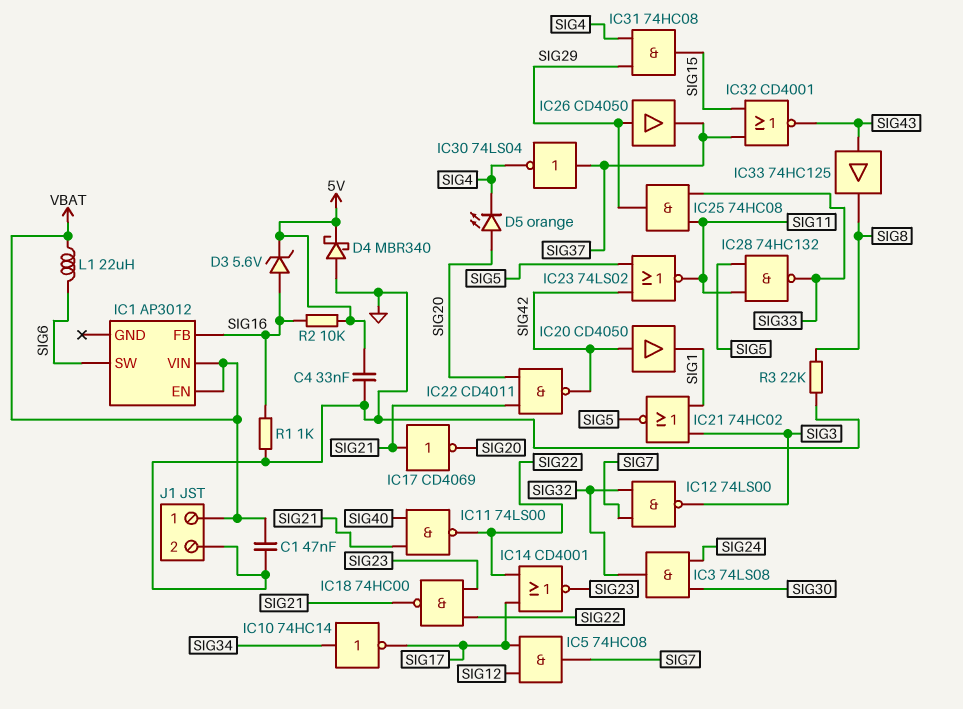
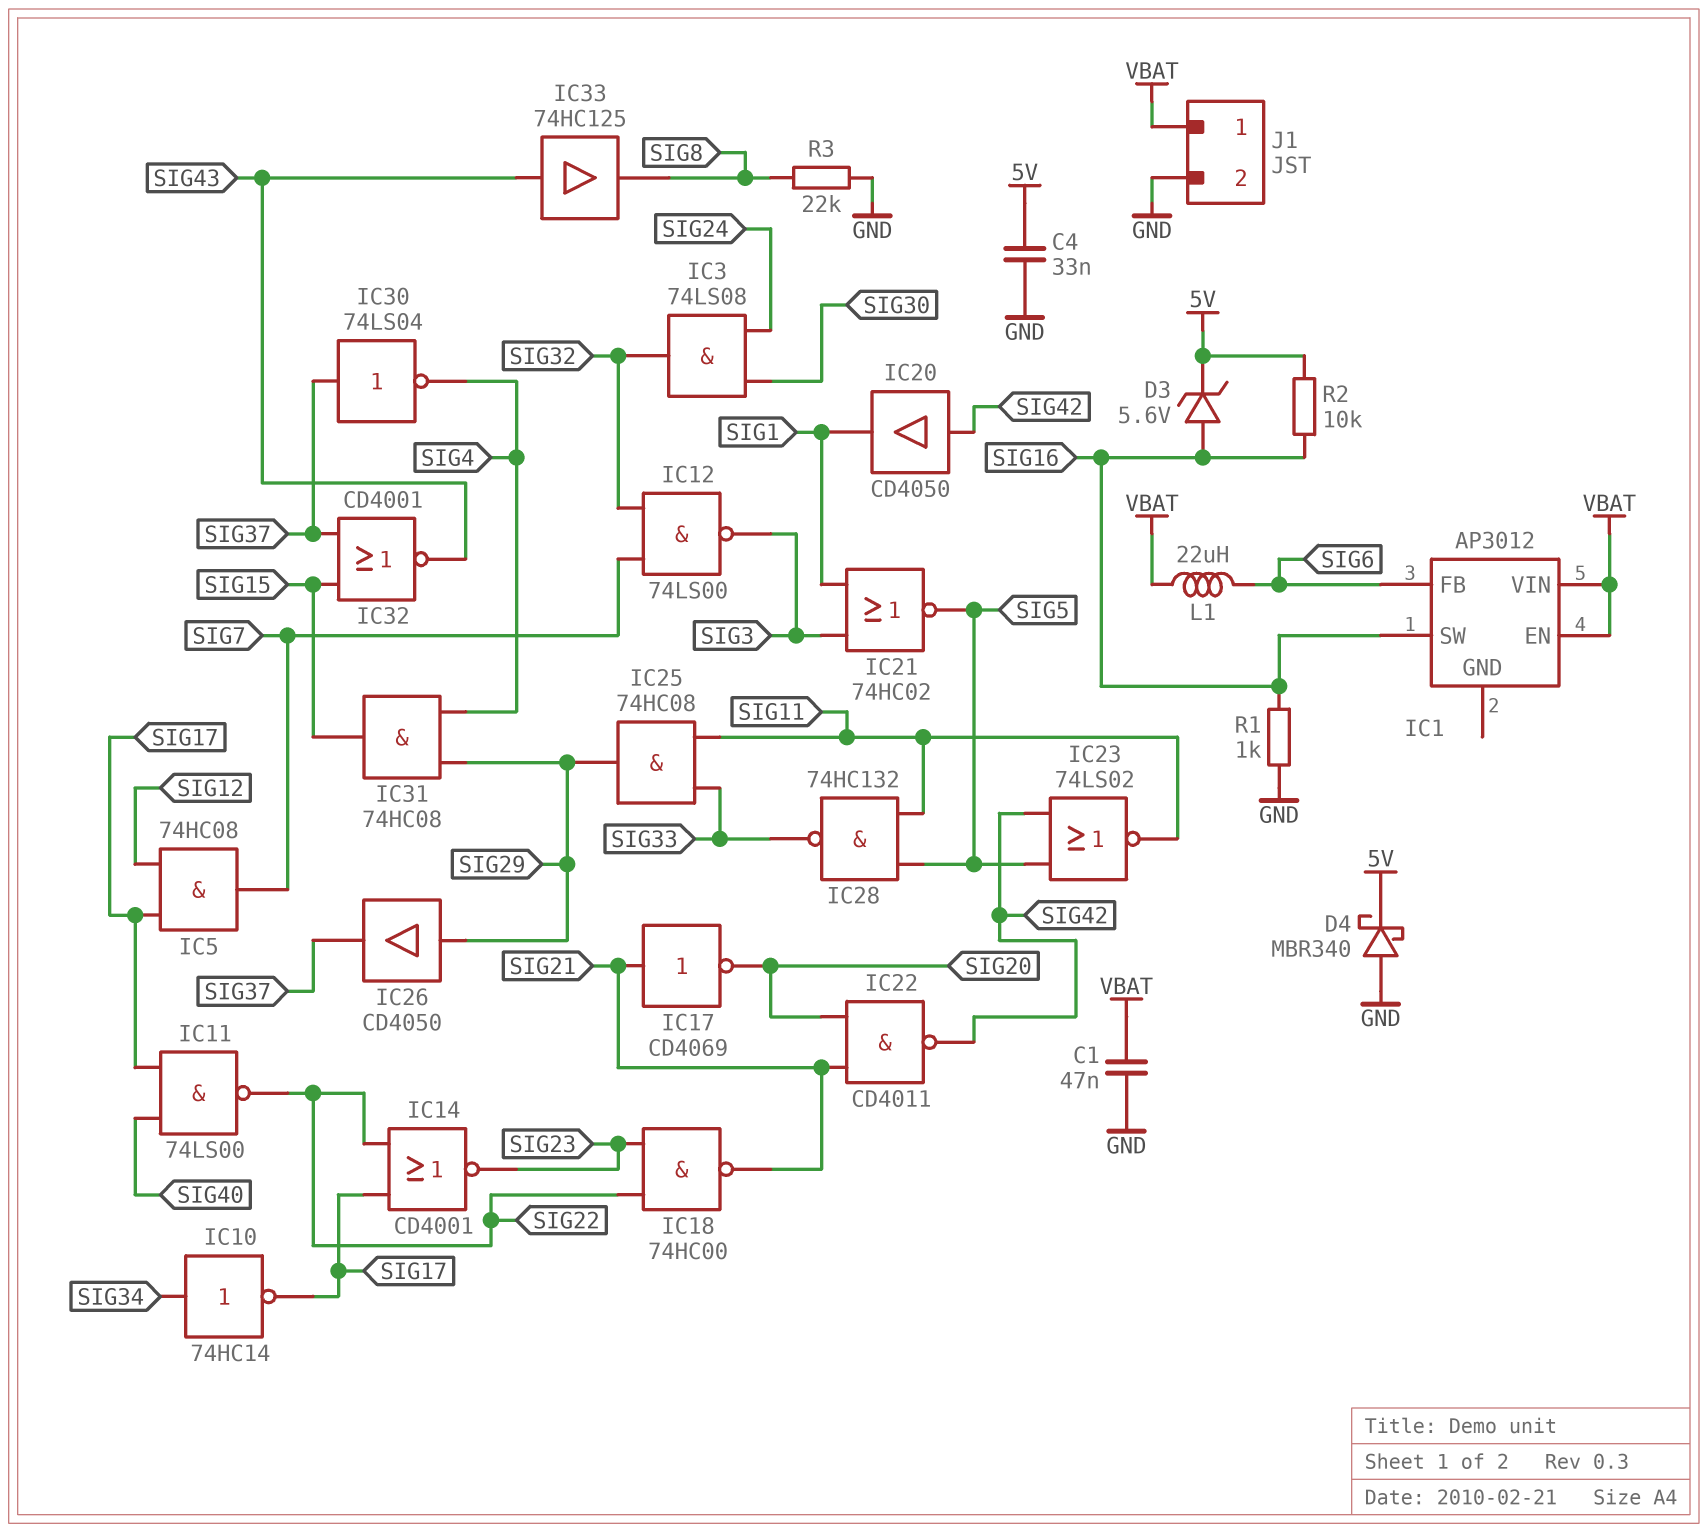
D5: LED orange (A SIG20, K SIG4) -> none
IC1 pin FB: SIG16 -> SIG6
IC1 pin SW: SIG6 -> SIG16
IC11: NAND 74LS00 (in SIG21, in SIG40, out SIG22) -> NAND 74LS00 (in SIG17, in SIG40, out SIG22)

